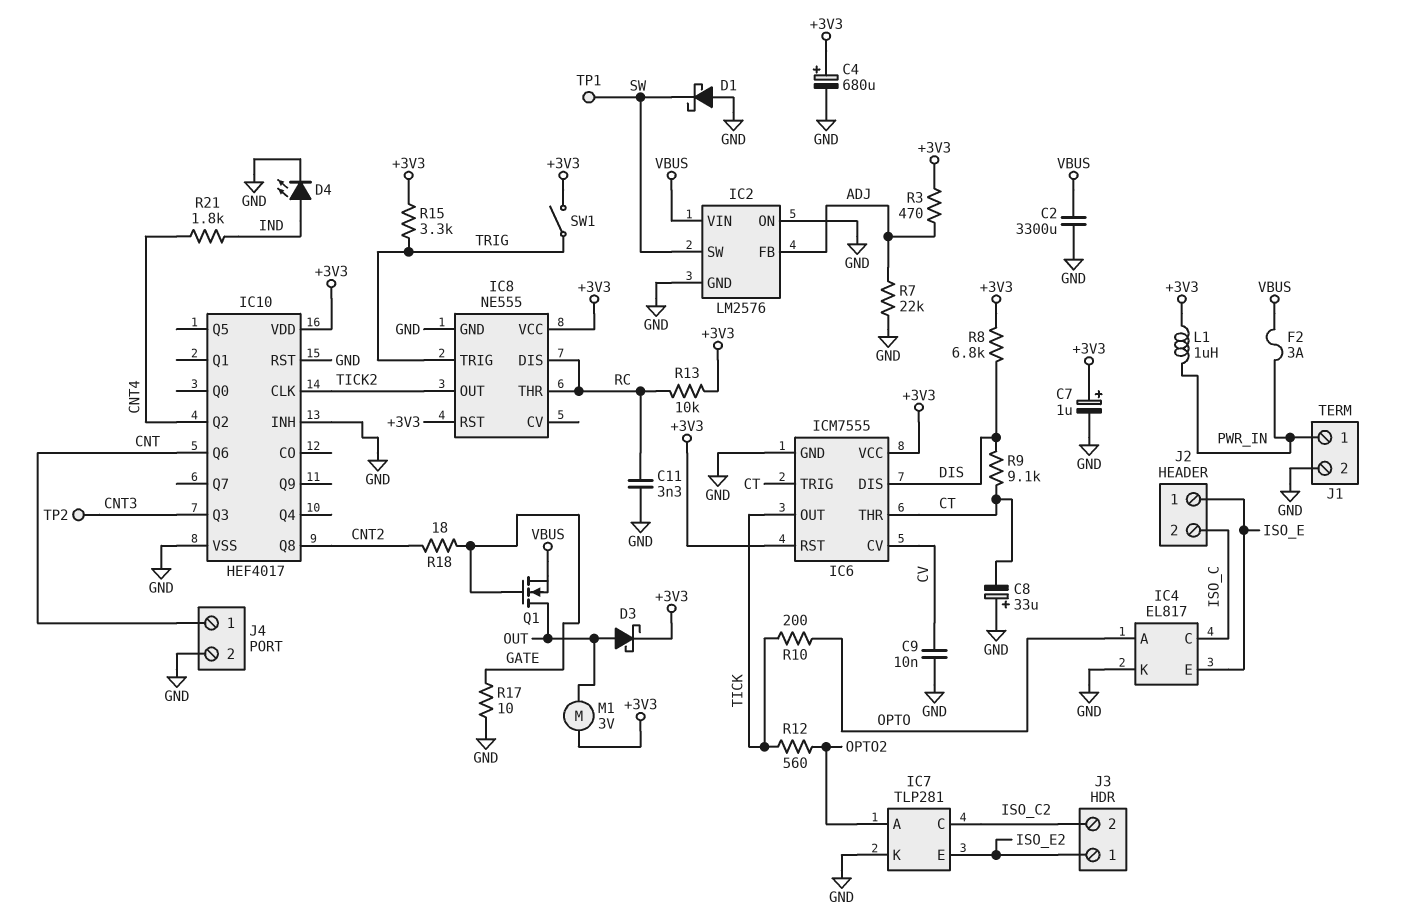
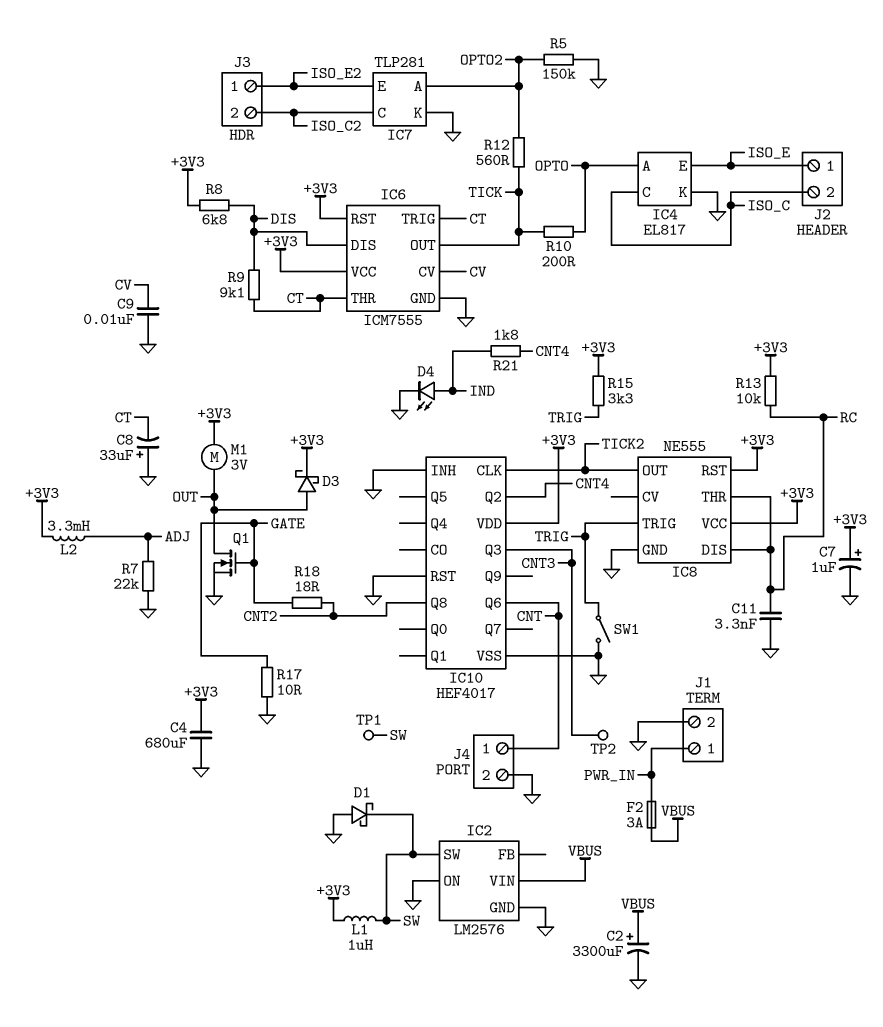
C2: 3300uF (GND, VBUS) -> 3300uF (plus VBUS, minus GND)
C4: 680uF (plus +3V3, minus GND) -> 680uF (+3V3, GND)
IC2 pin FB: ADJ -> none
L1: 1uH (+3V3, PWR_IN) -> 1uH (+3V3, SW)
L2: none -> 3.3mH (+3V3, ADJ)
Q1: NMOS (G GATE, D OUT, S VBUS) -> NMOS (G GATE, D OUT, S GND)
R3: 470 (+3V3, ADJ) -> none
R5: none -> 150k (GND, OPTO2)
SW1: switch (+3V3, TRIG) -> switch (GND, TRIG)

